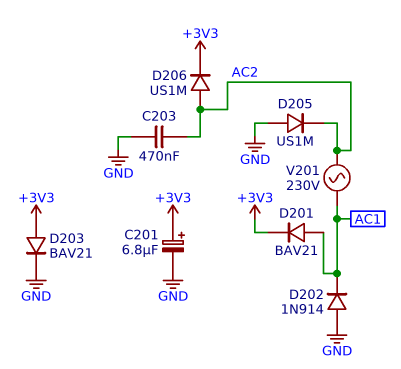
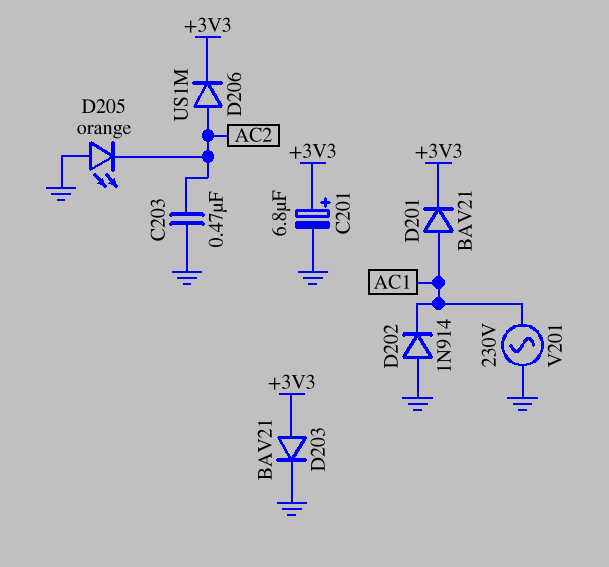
D205: diode US1M (A GND, K AC2) -> LED orange (A GND, K AC2)
V201: AC 230V (AC1, AC2) -> AC 230V (AC1, GND)

